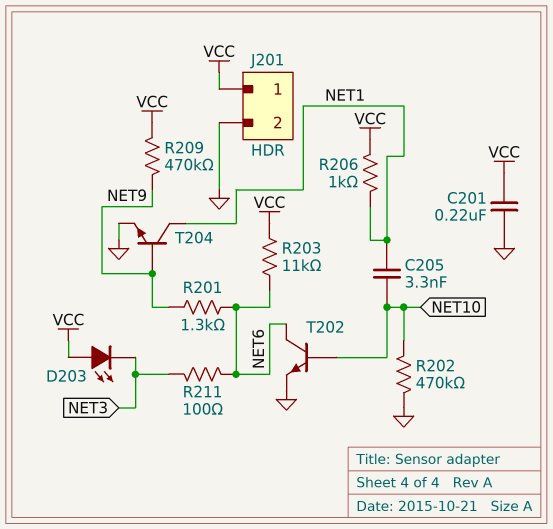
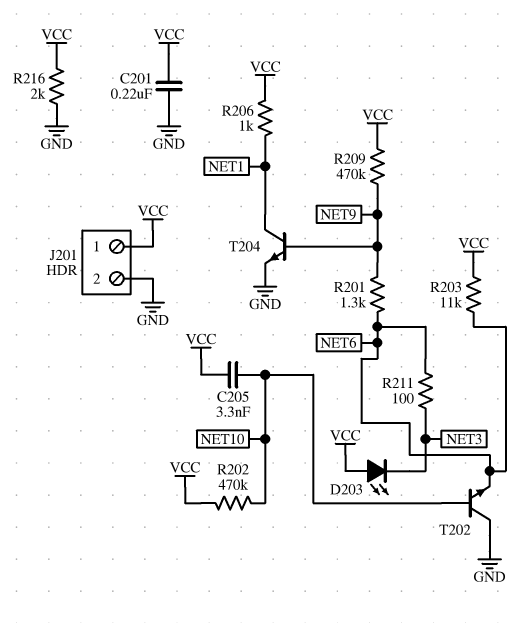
C205: 3.3nF (NET1, NET10) -> 3.3nF (NET10, VCC)
R202: 470k (GND, NET10) -> 470k (NET10, VCC)
R216: none -> 2k (GND, VCC)
T202: NPN (B NET10, C NET6, E GND) -> NPN (B NET10, C GND, E NET6)

